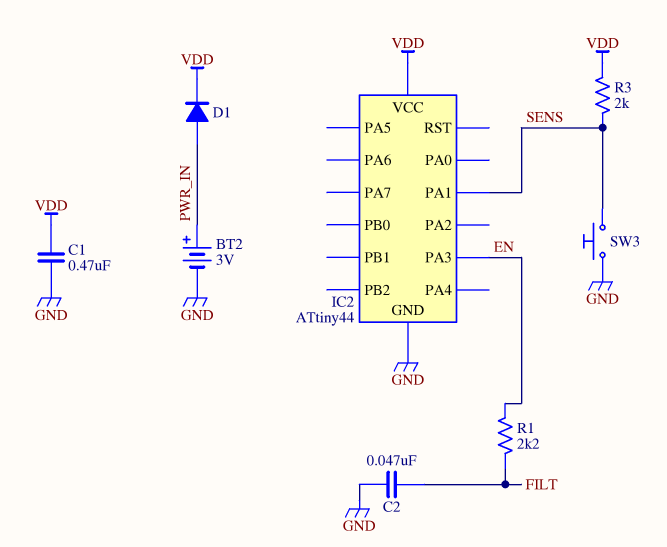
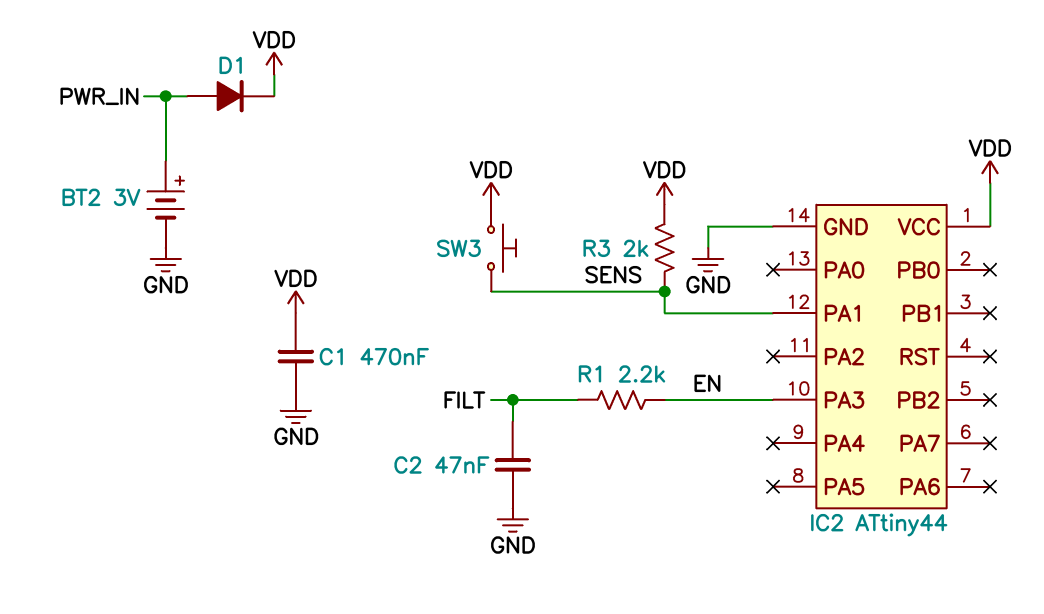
SW3: button (GND, SENS) -> button (SENS, VDD)

